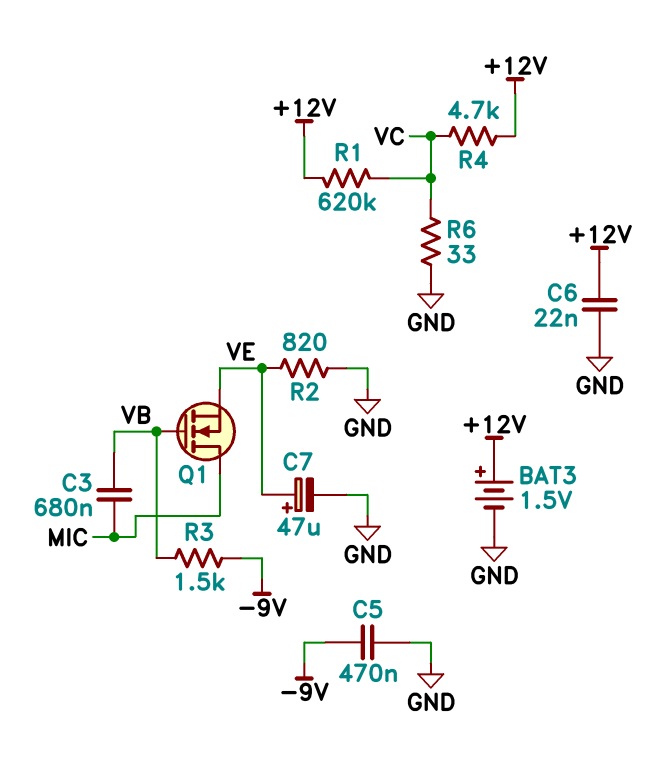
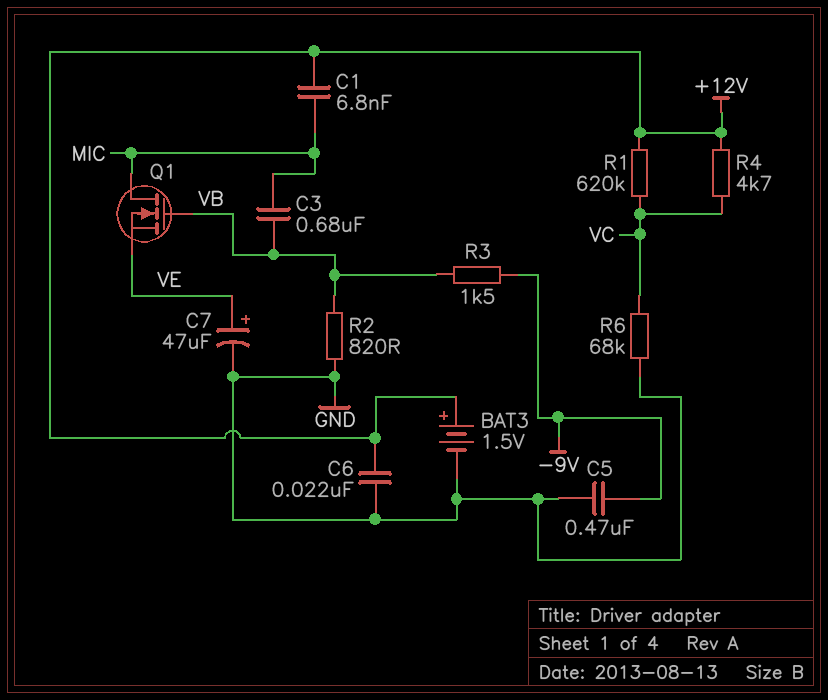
C1: none -> 6.8nF (+12V, MIC)
R2: 820 (GND, VE) -> 820 (GND, VB)
R6: 33 (GND, VC) -> 68k (GND, VC)

